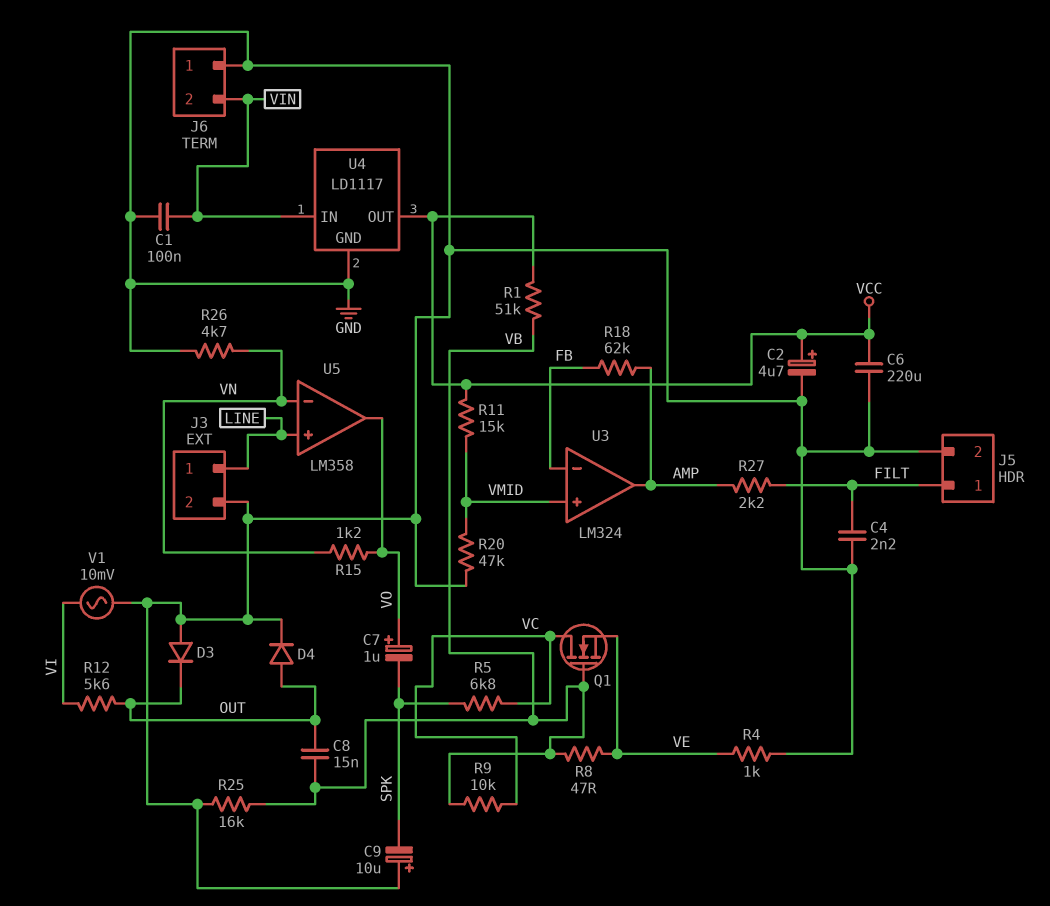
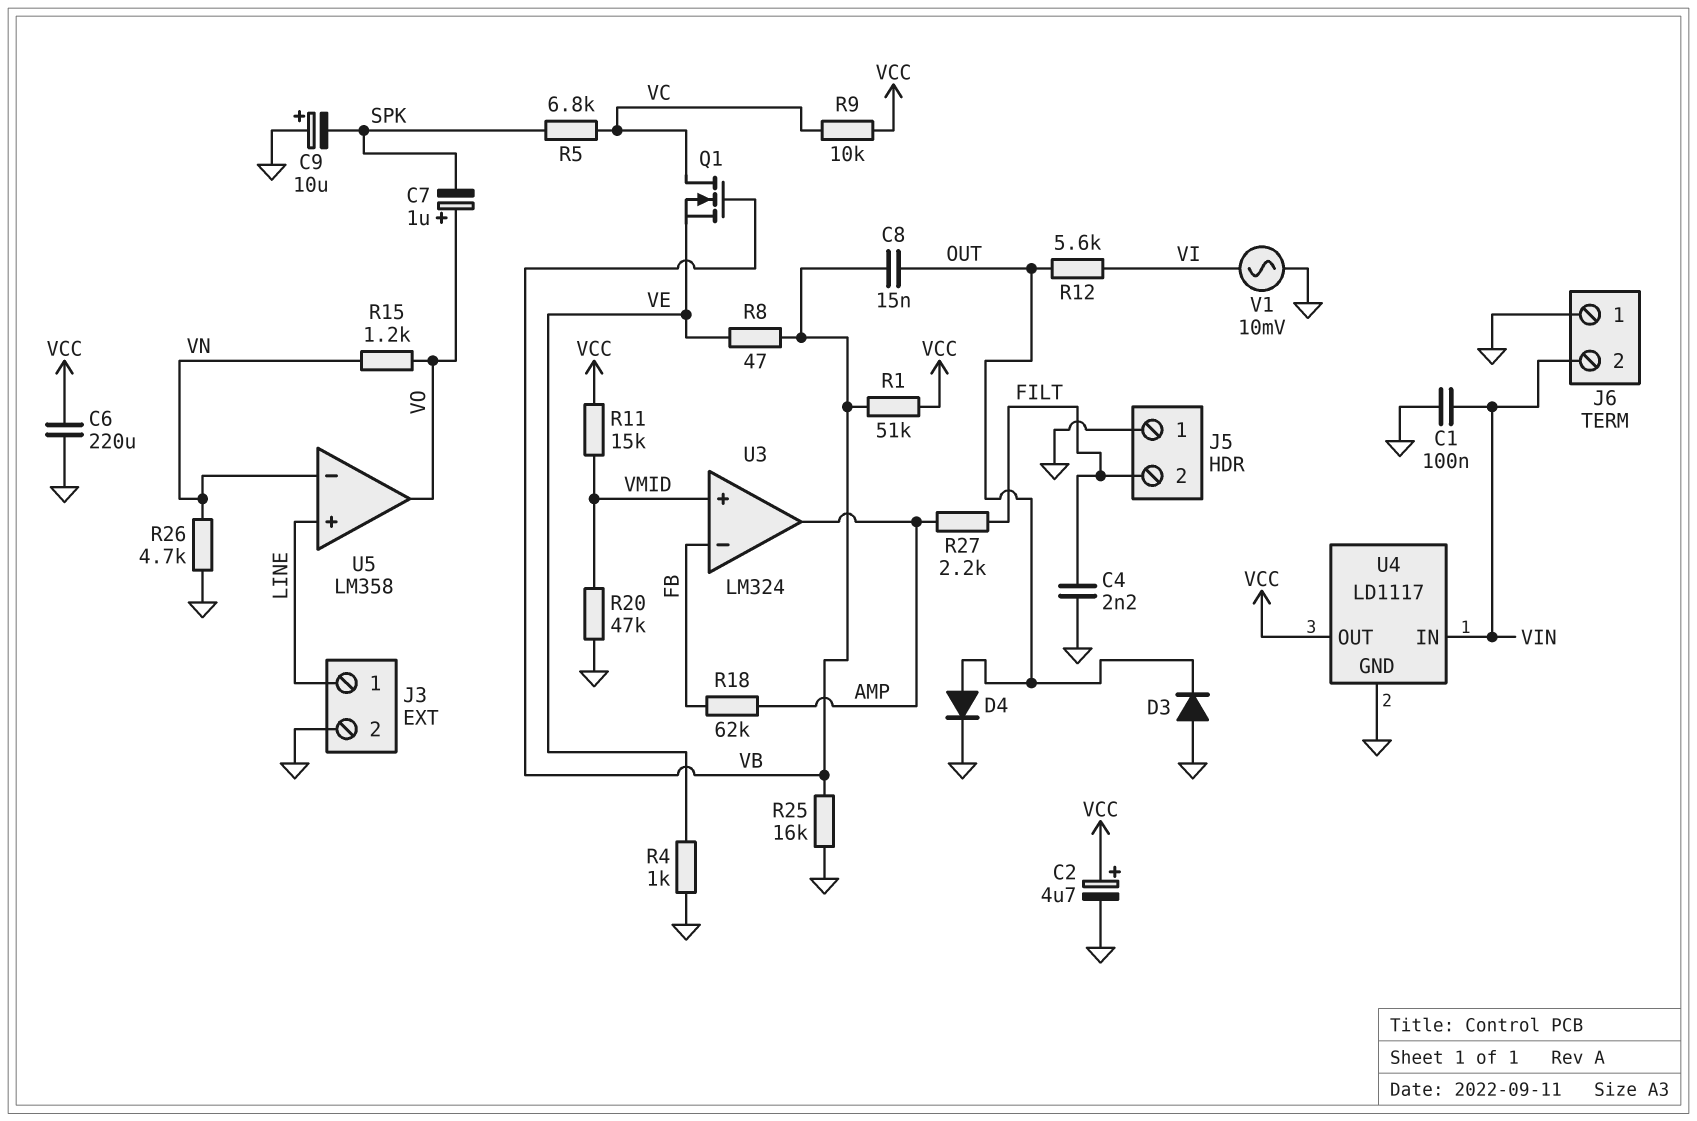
J5 pin 1: FILT -> GND
J5 pin 2: GND -> FILT
R9: 10k (VB, VC) -> 10k (VC, VCC)

